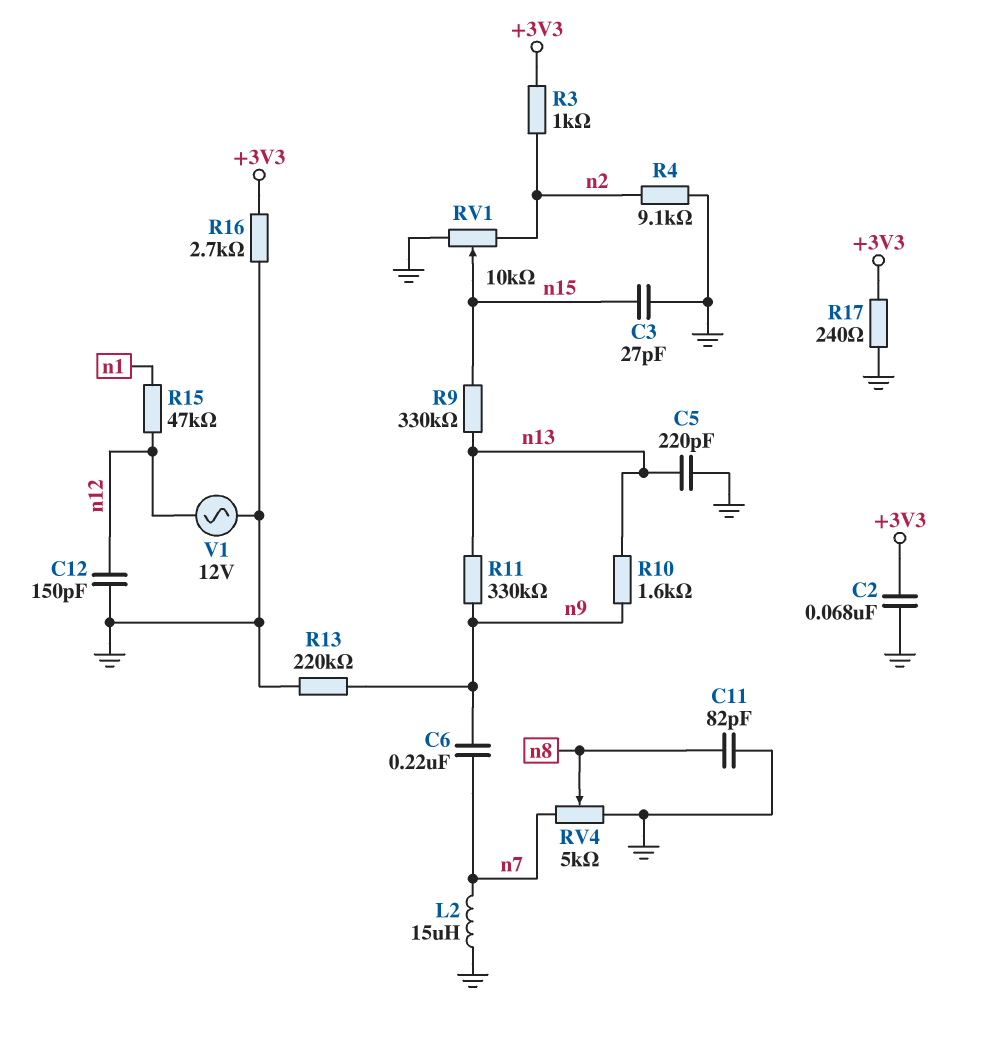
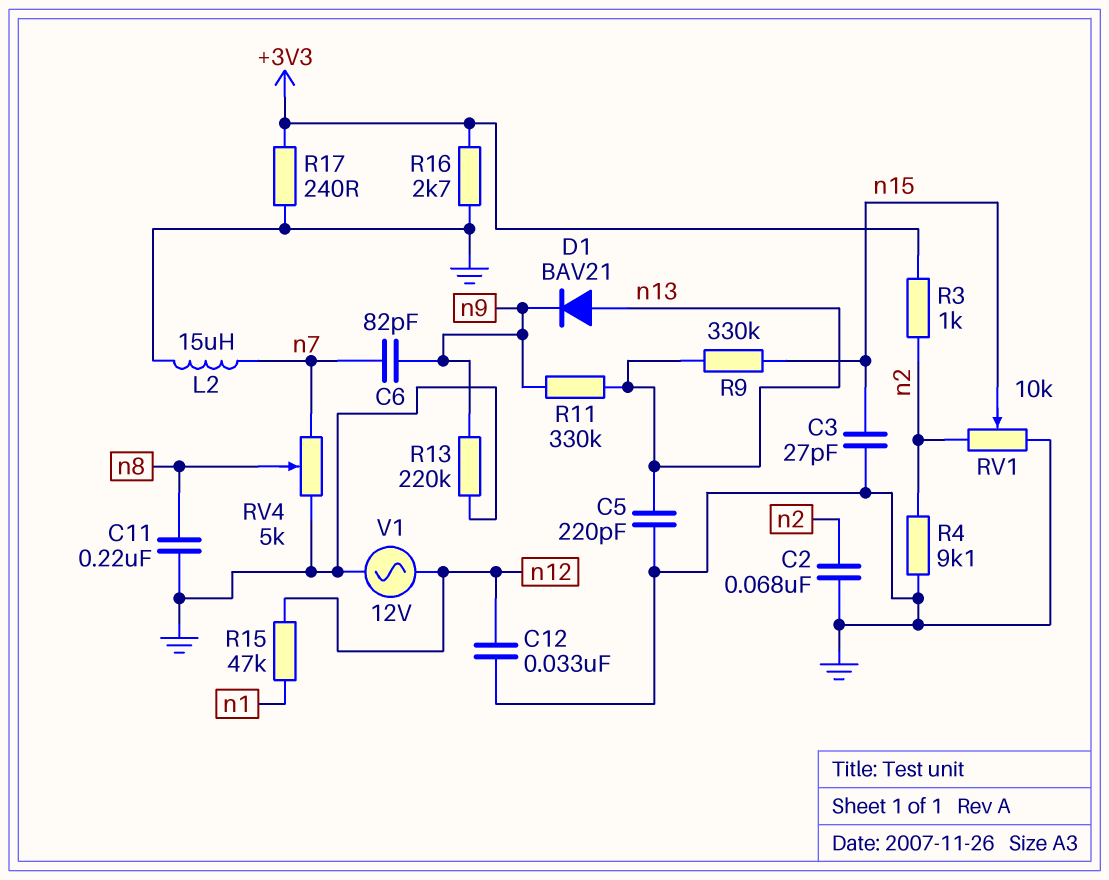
C2: 68nF (+3V3, GND) -> 68nF (GND, n2)
C6: 220nF (n7, n9) -> 82pF (n7, n9)
C11: 82pF (GND, n8) -> 220nF (GND, n8)
C12: 150pF (GND, n12) -> 33nF (GND, n12)
D1: none -> diode BAV21 (A n13, K n9)
R10: 1.6k (n9, n13) -> none

